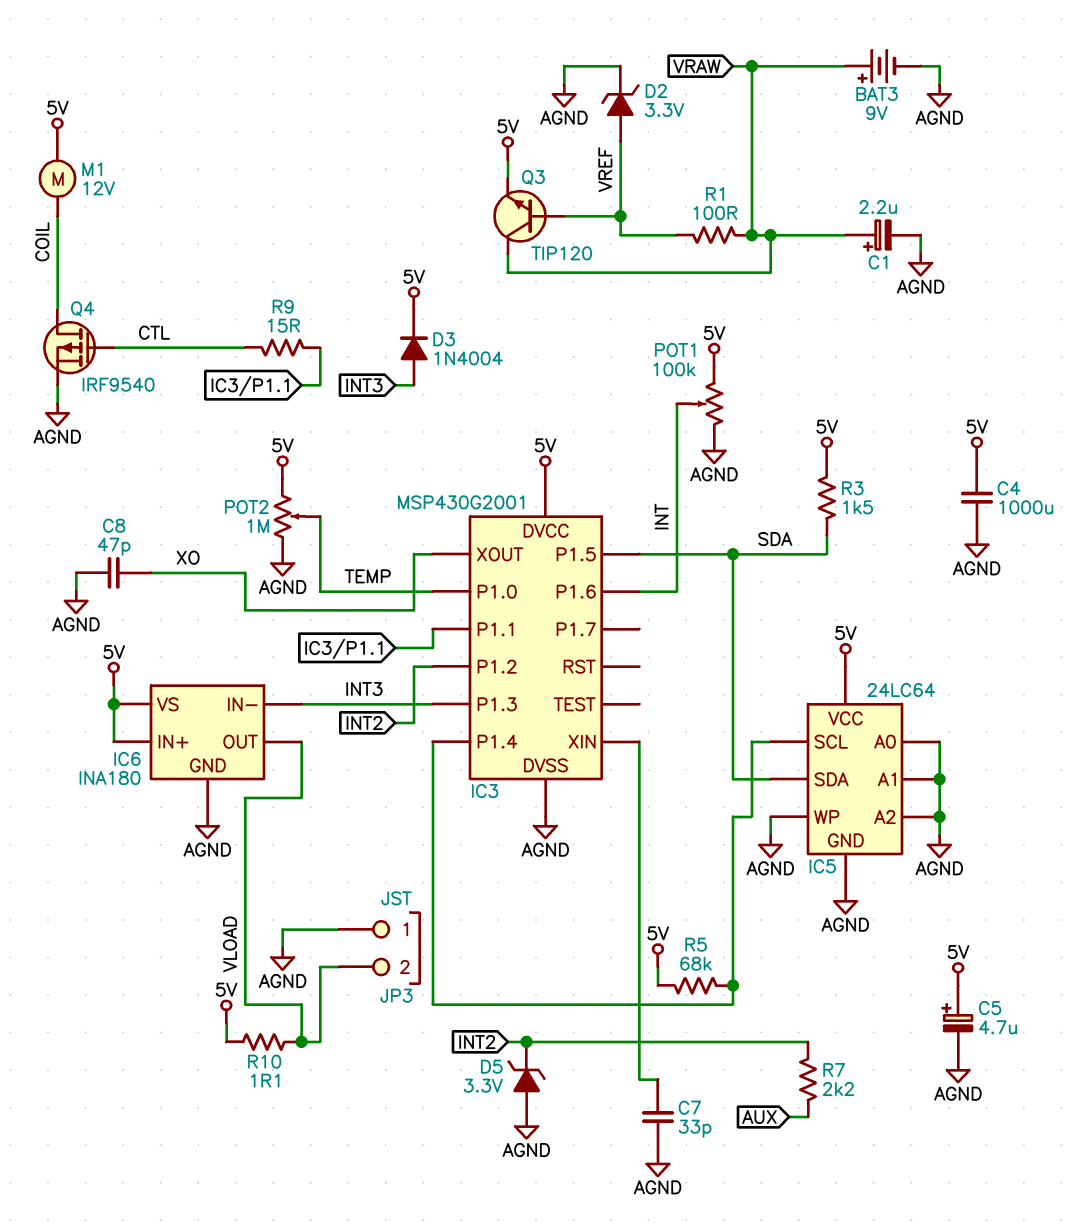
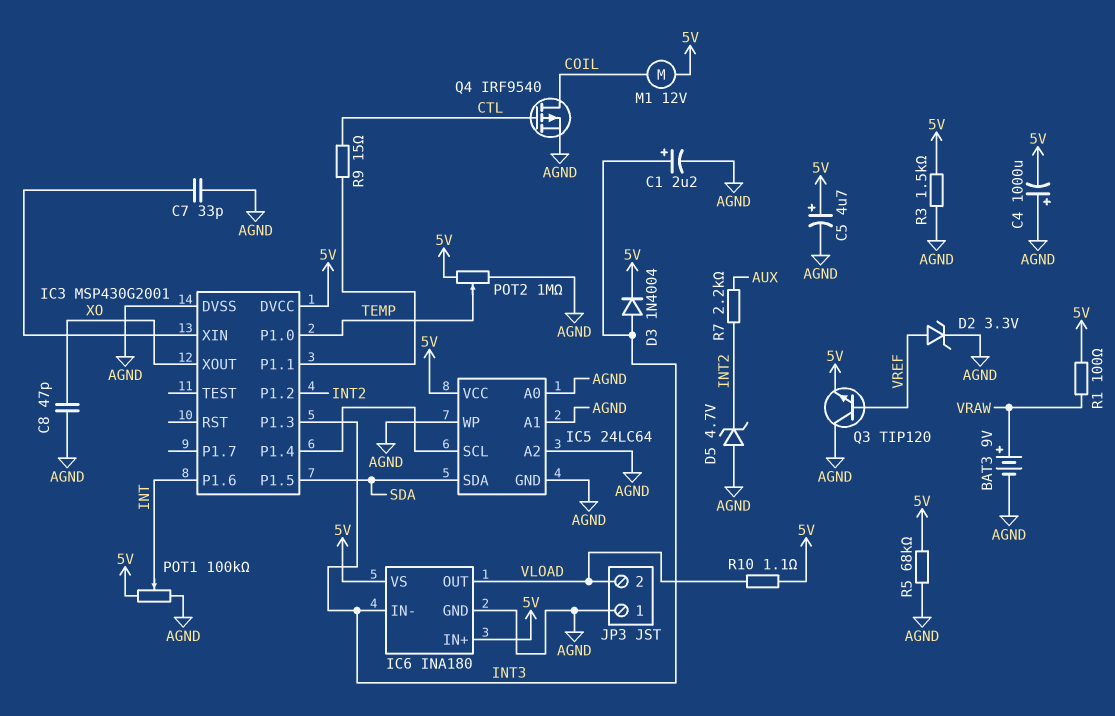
C1: 2.2uF (plus VRAW, minus AGND) -> 2.2uF (plus INT3, minus AGND)
C4: 1000uF (5V, AGND) -> 1000uF (plus AGND, minus 5V)
D5: zener 3.3V (A AGND, K INT2) -> zener 4.7V (A AGND, K INT2)
Q3: NPN TIP120 (B VREF, C VRAW, E 5V) -> NPN TIP120 (B VREF, C AGND, E 5V)
R1: 100 (VRAW, VREF) -> 100 (5V, VRAW)
R3: 1.5k (5V, SDA) -> 1.5k (5V, AGND)
R5: 68k (5V, IC3/P1.4) -> 68k (5V, AGND)

